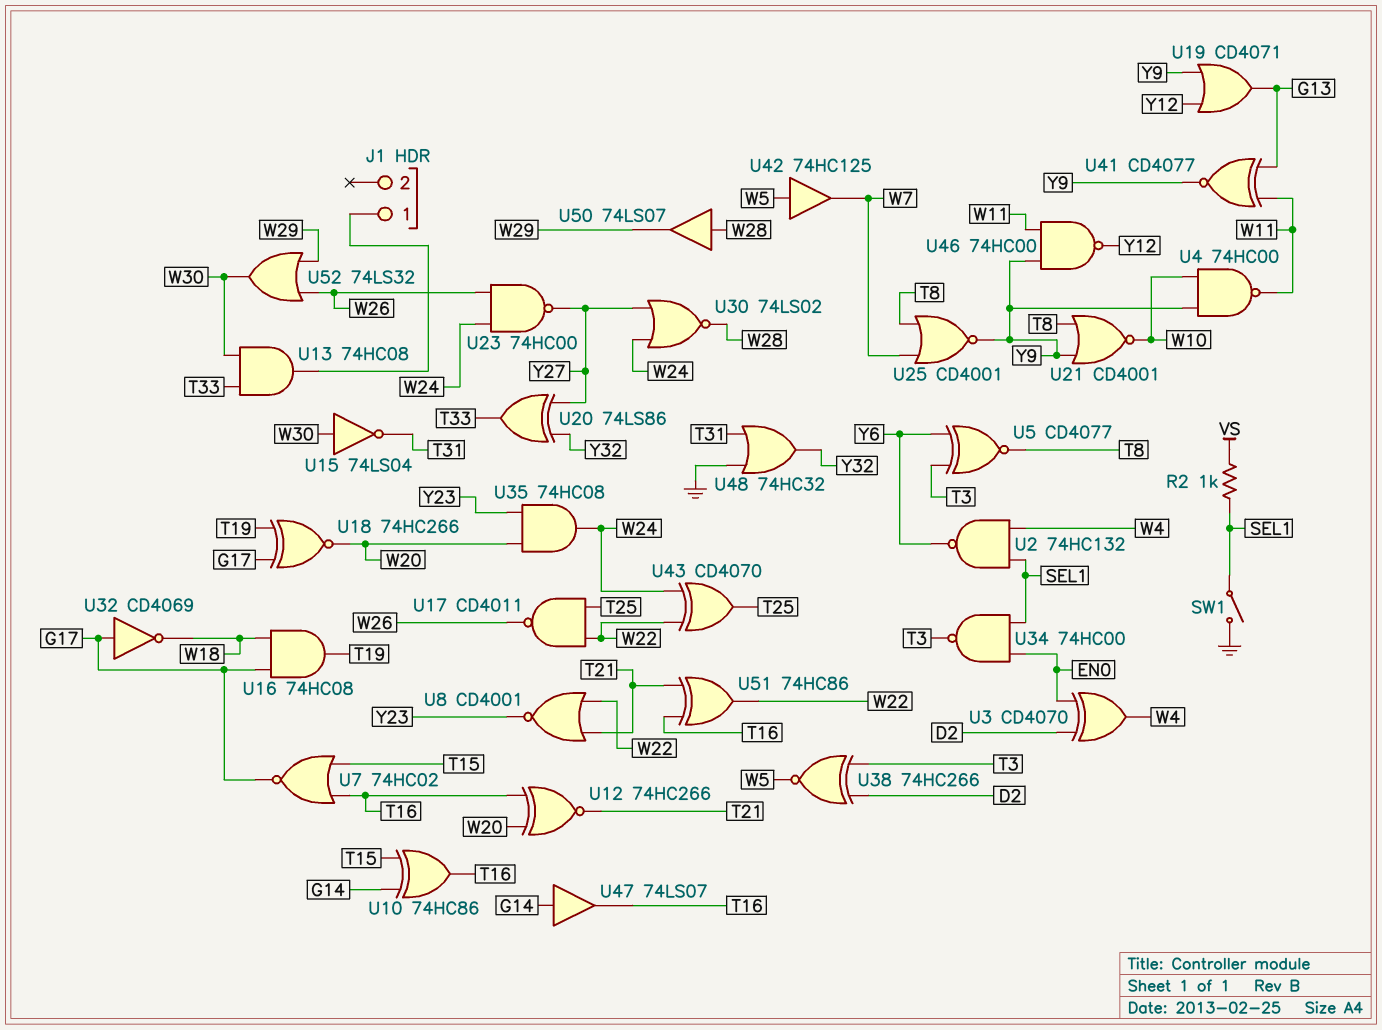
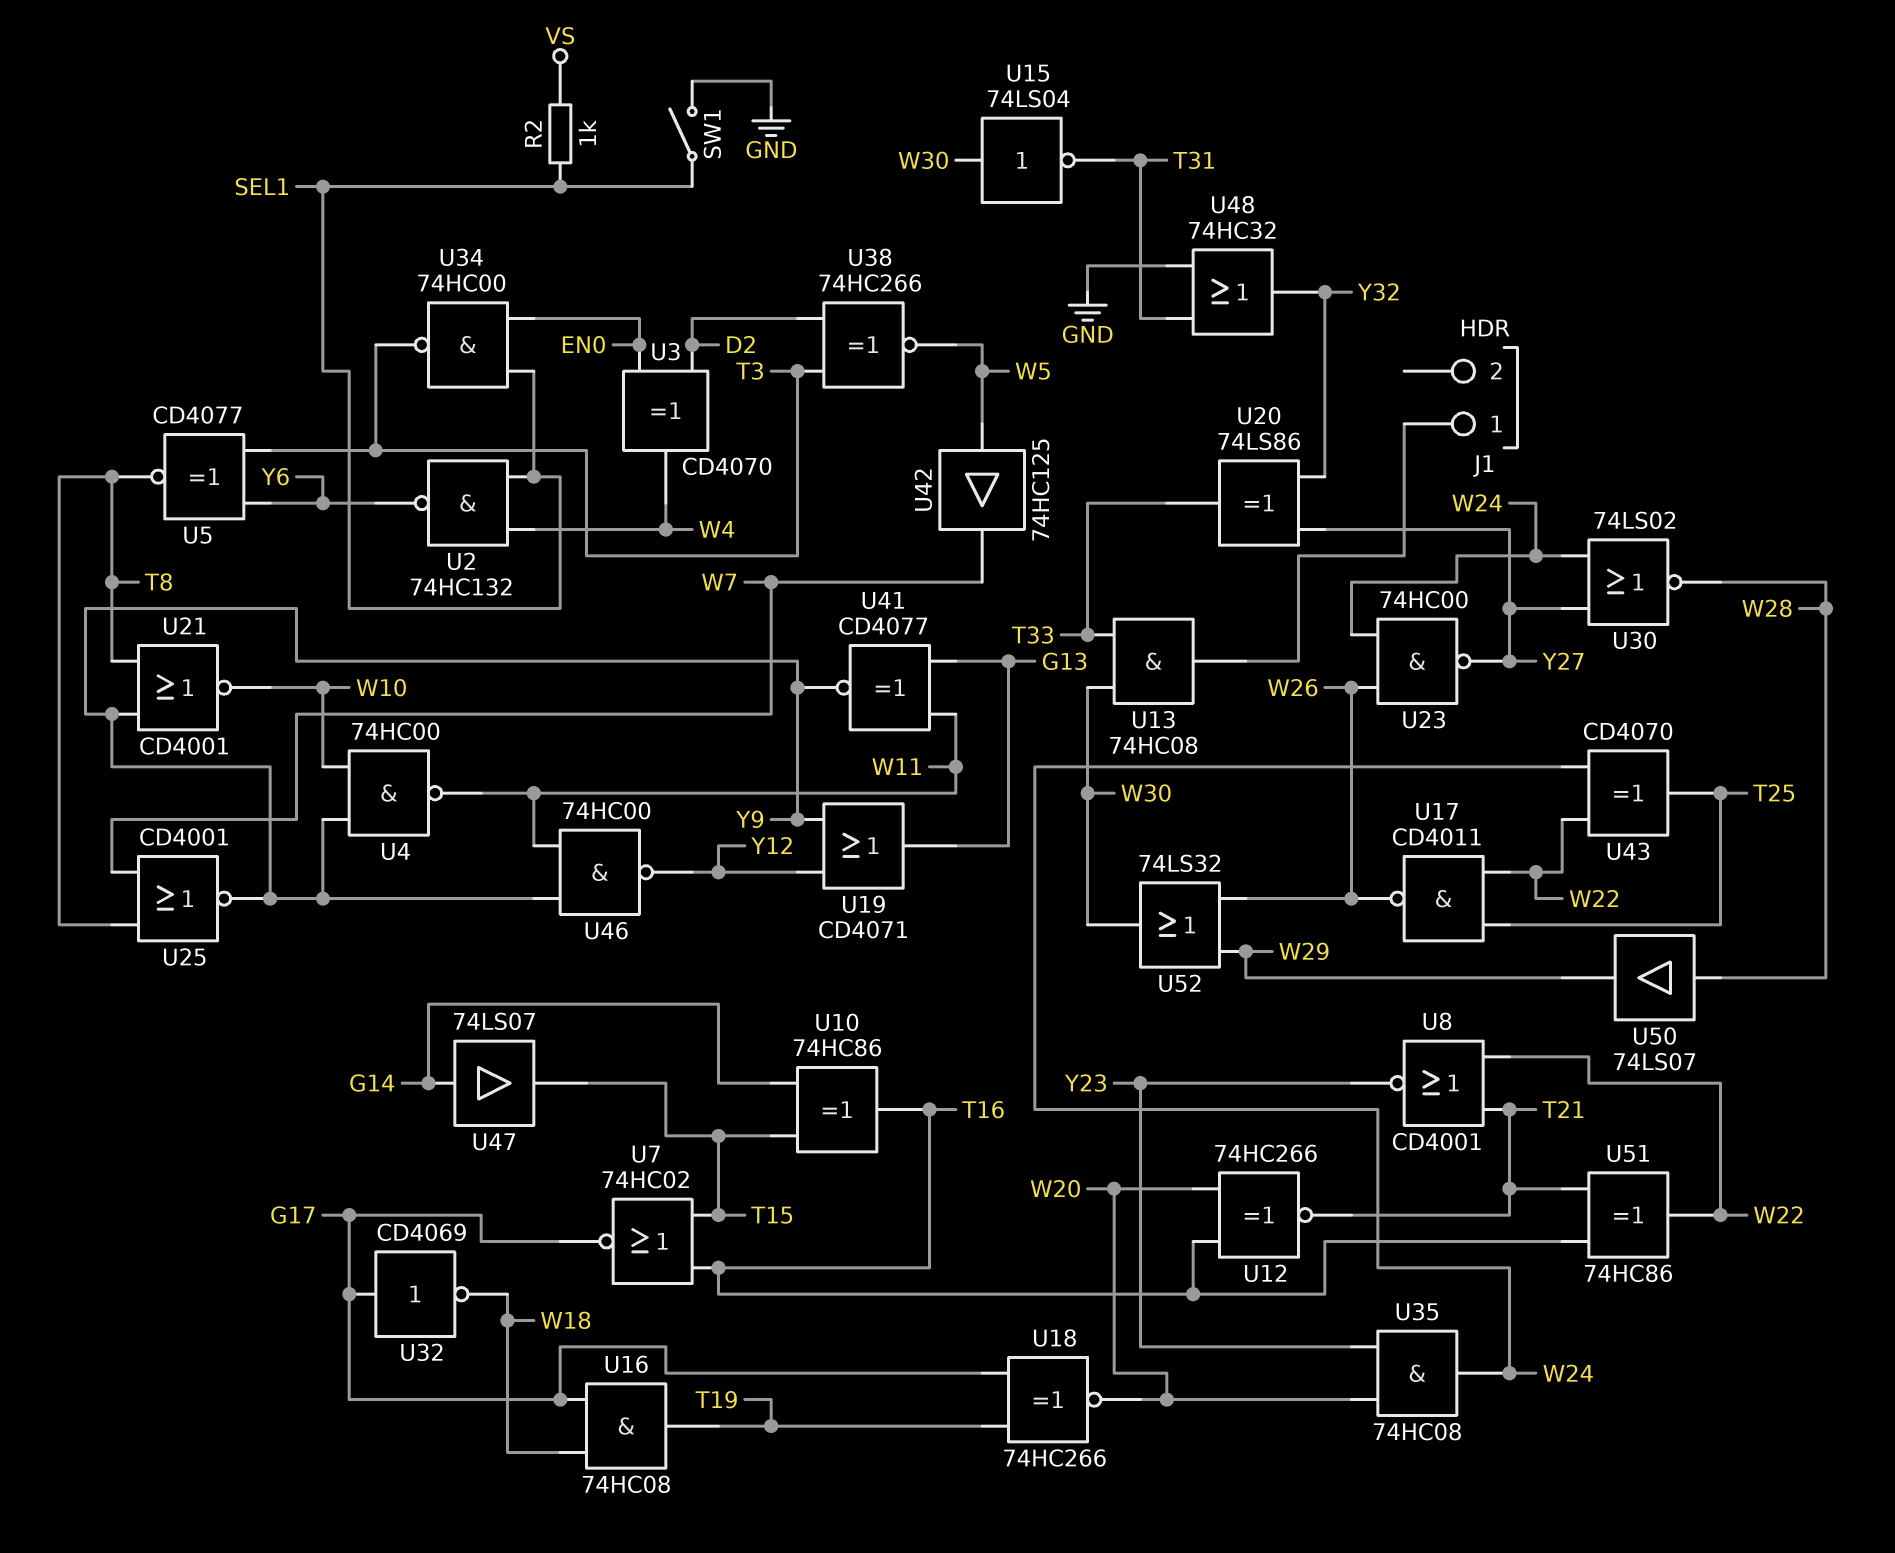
U47: buffer 74LS07 (in G14, out T16) -> buffer 74LS07 (in G14, out T15)

